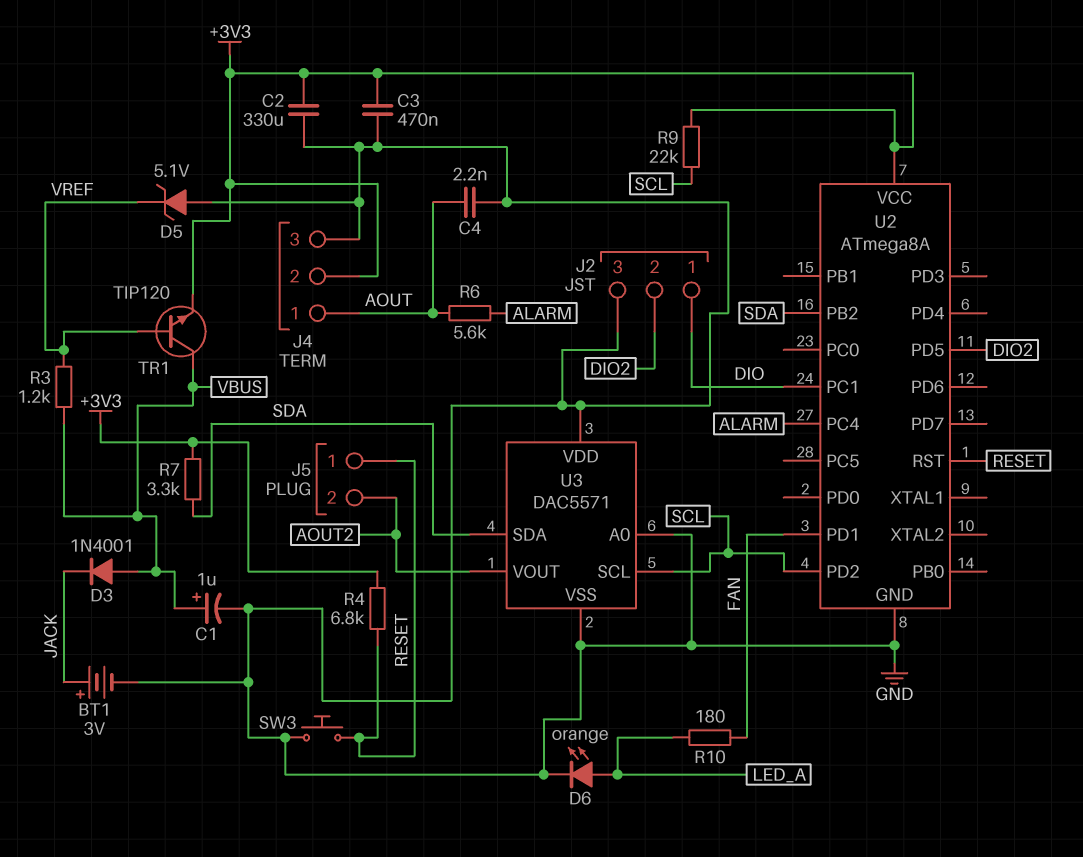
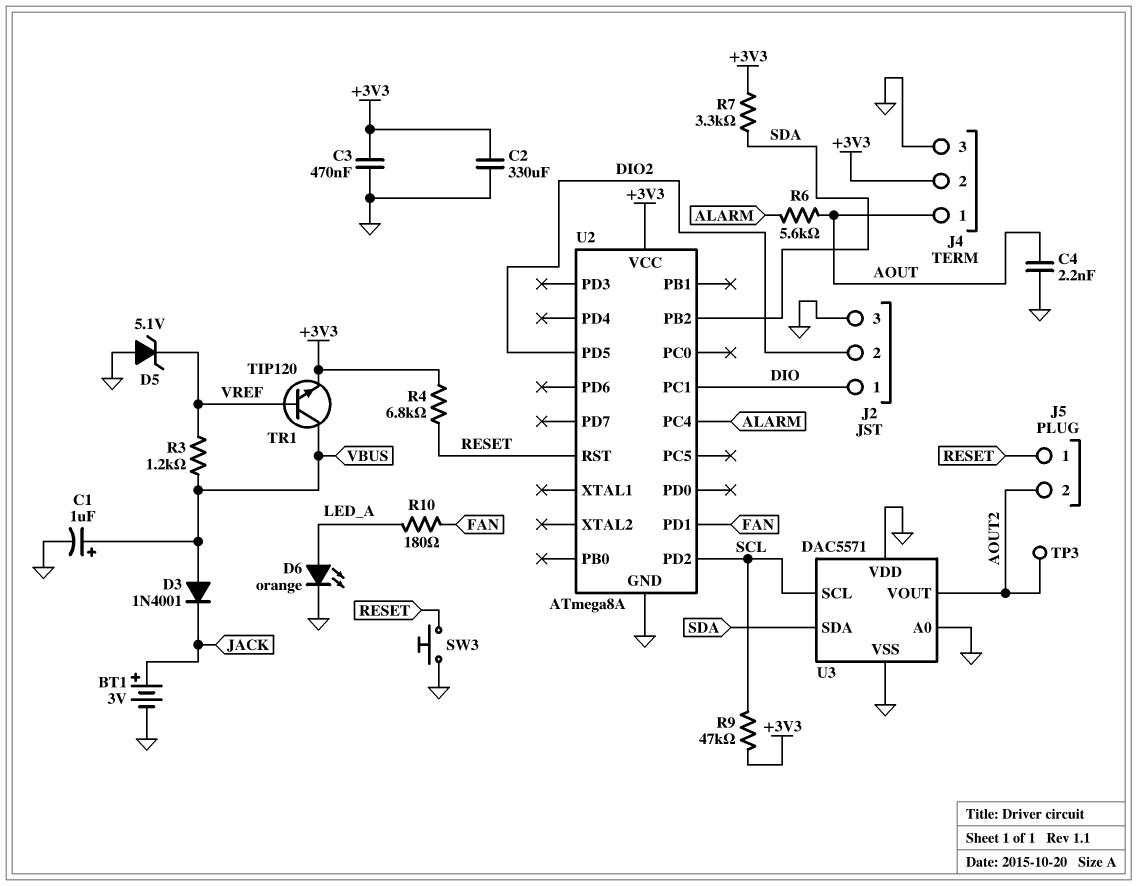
R9: 22k (+3V3, SCL) -> 47k (+3V3, SCL)
TP3: none -> test point (AOUT2)

